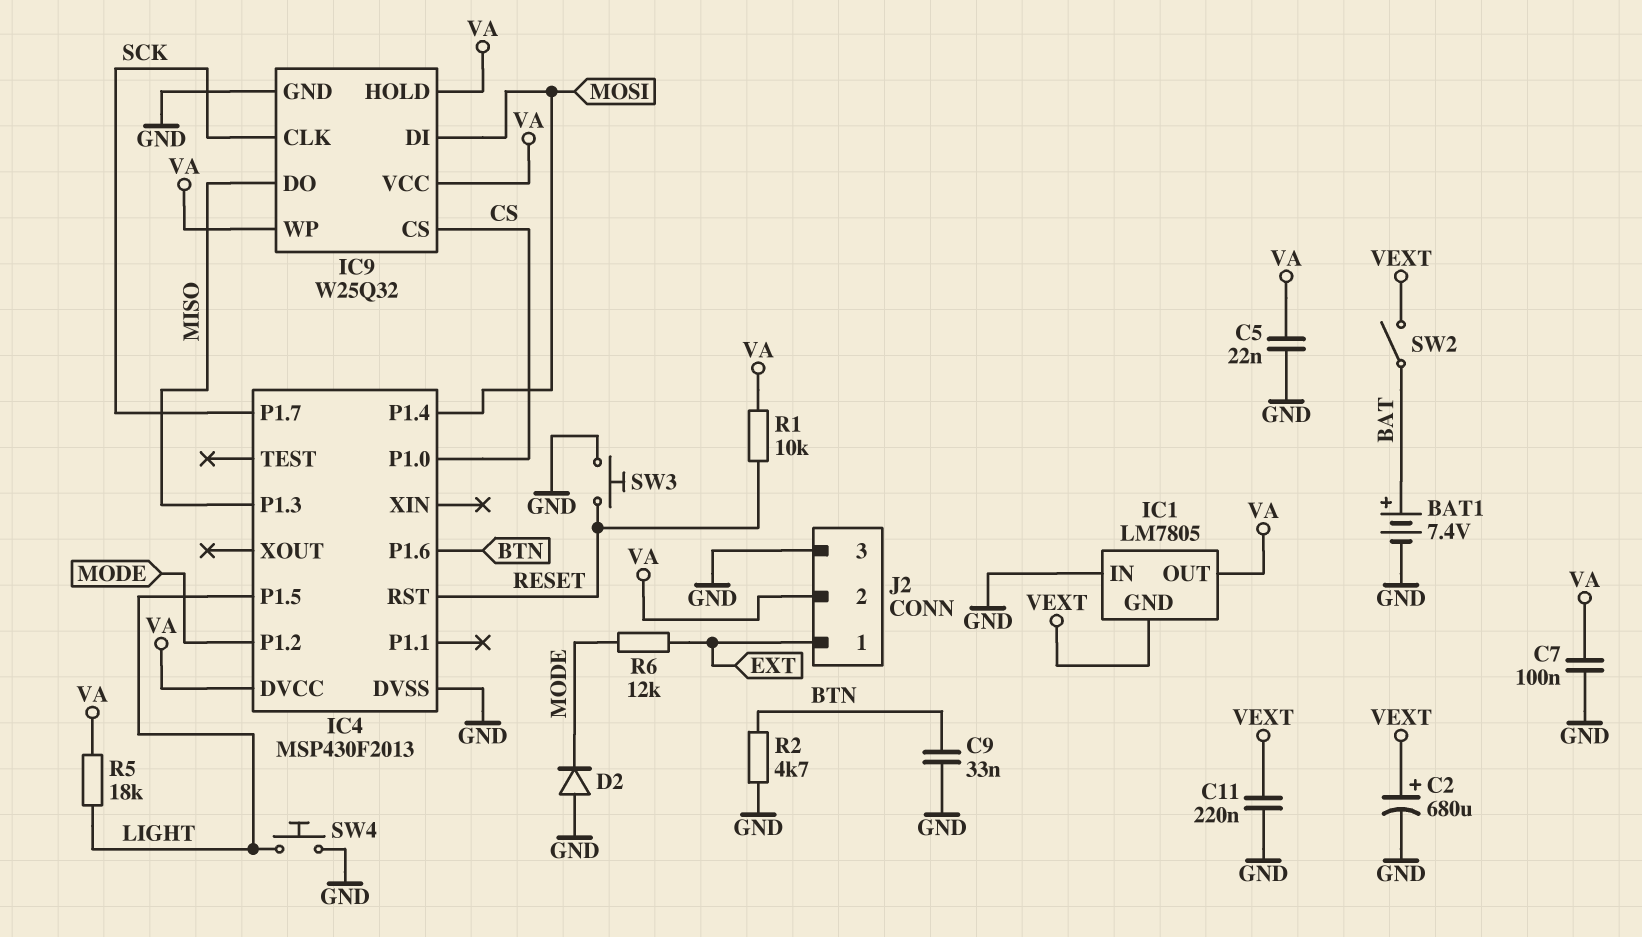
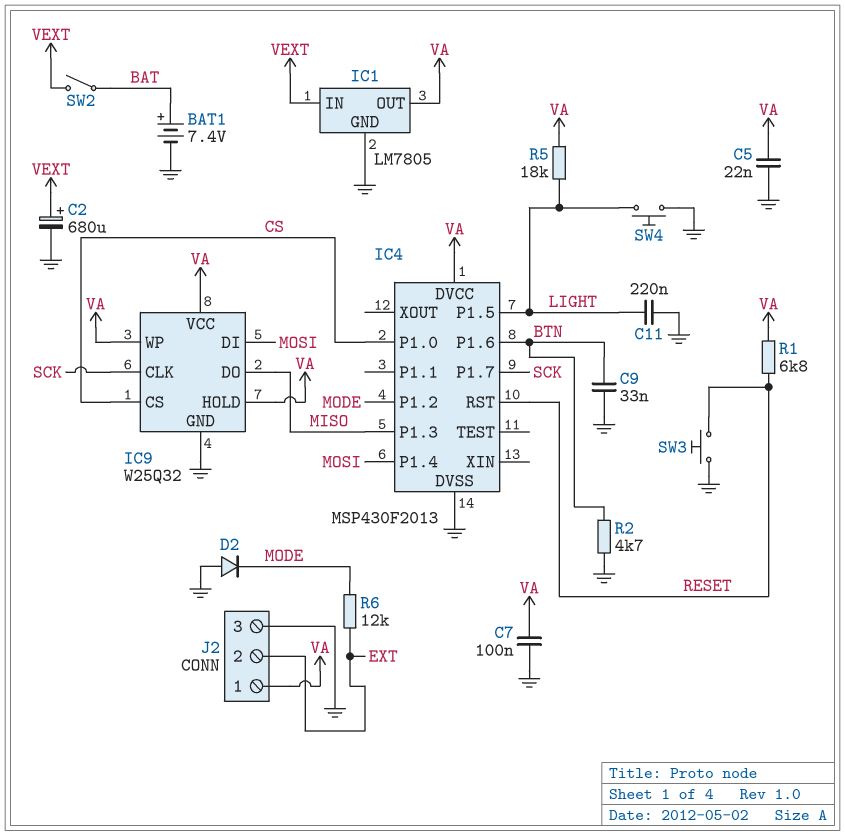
C11: 220nF (GND, VEXT) -> 220nF (GND, LIGHT)
IC1 pin GND: VEXT -> GND
IC1 pin IN: GND -> VEXT
J2 pin 1: EXT -> VA
J2 pin 2: VA -> EXT
R1: 10k (RESET, VA) -> 6.8k (RESET, VA)

